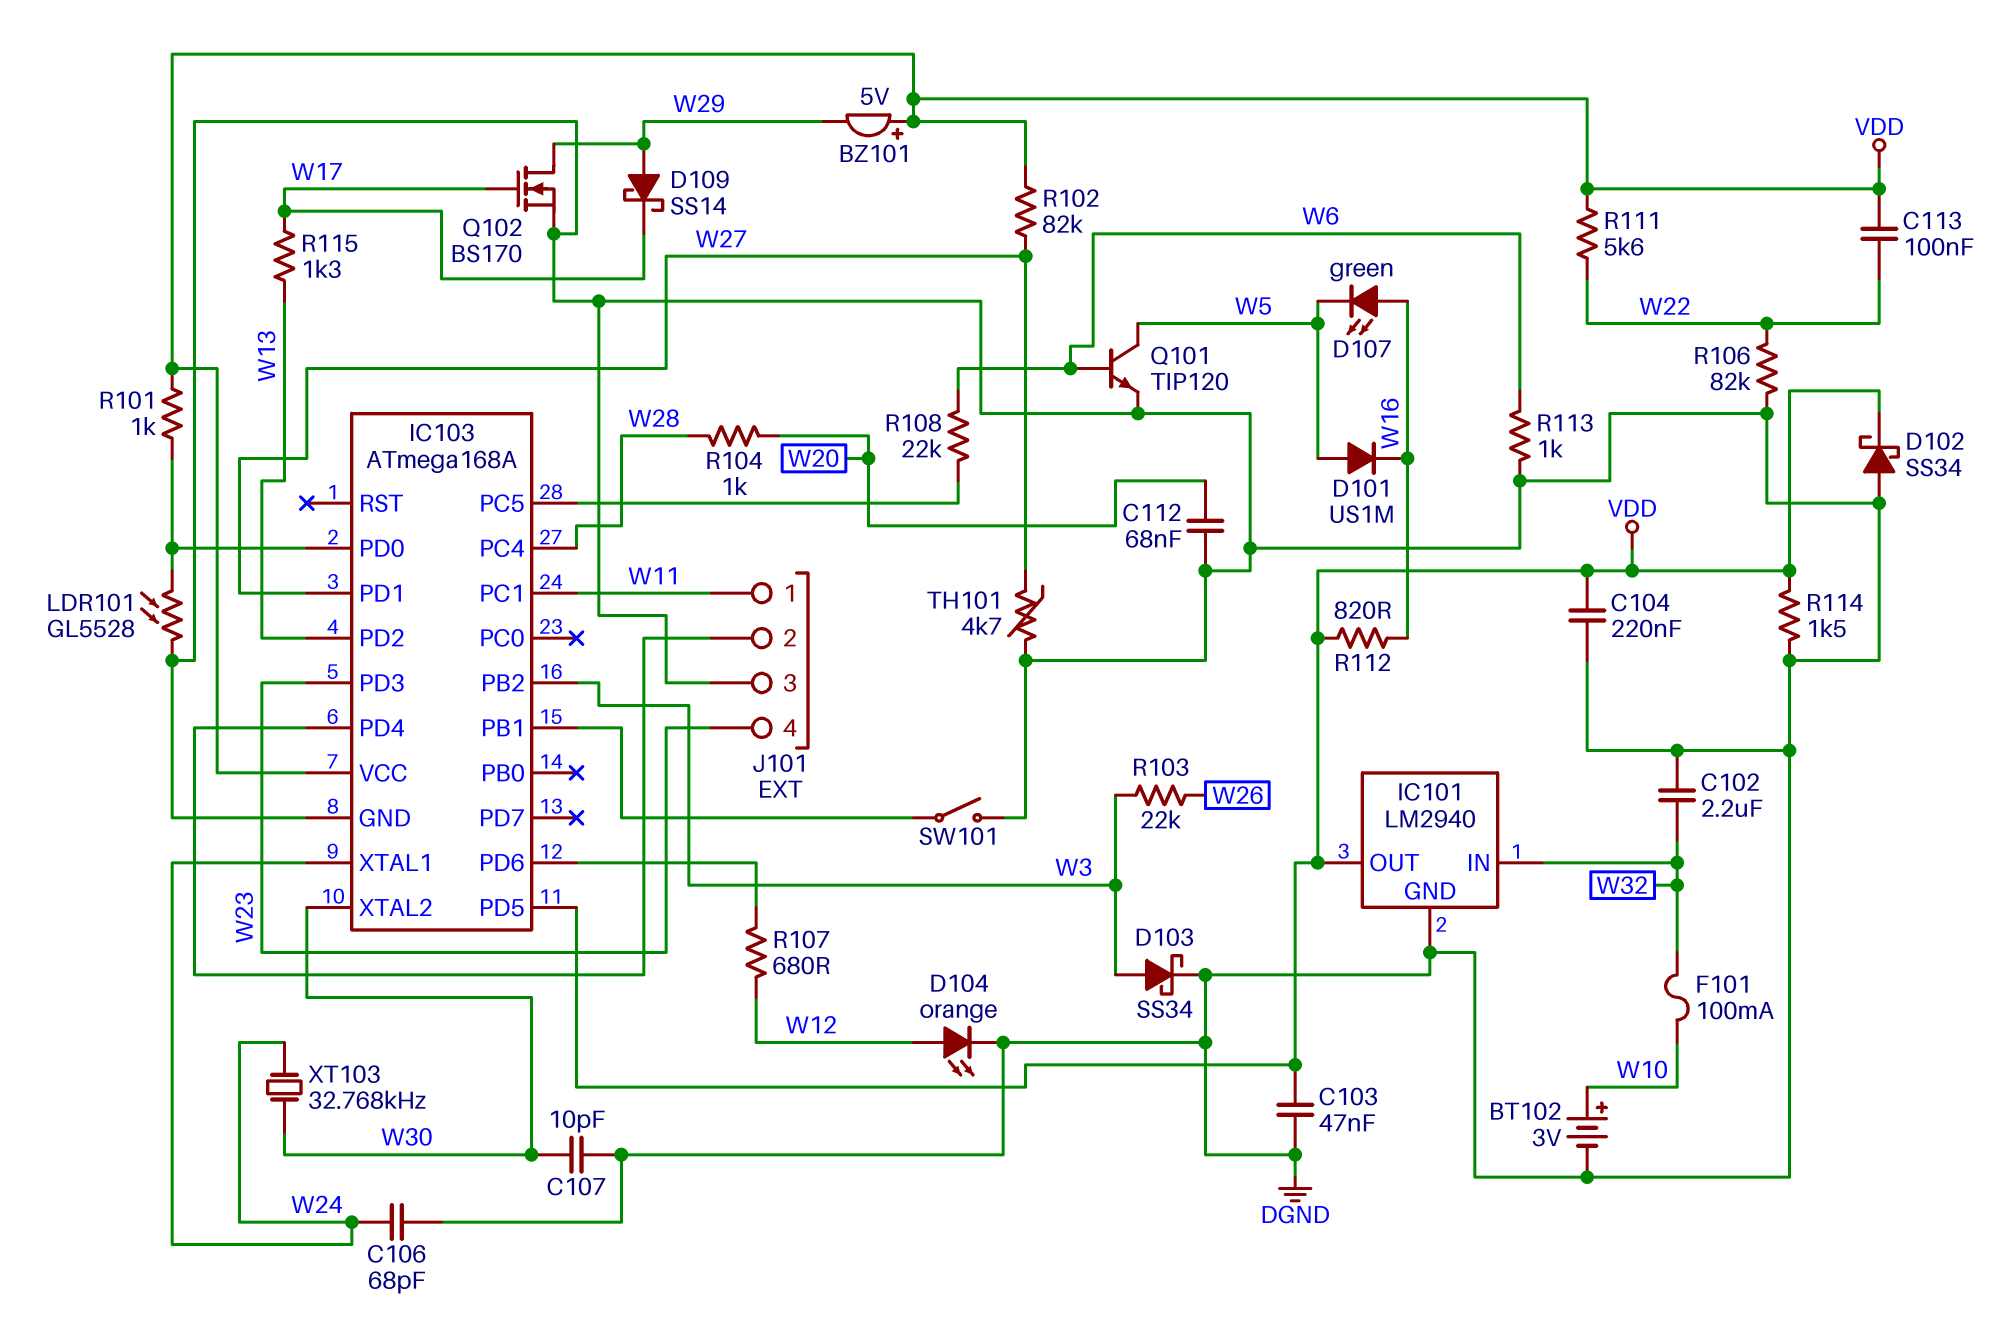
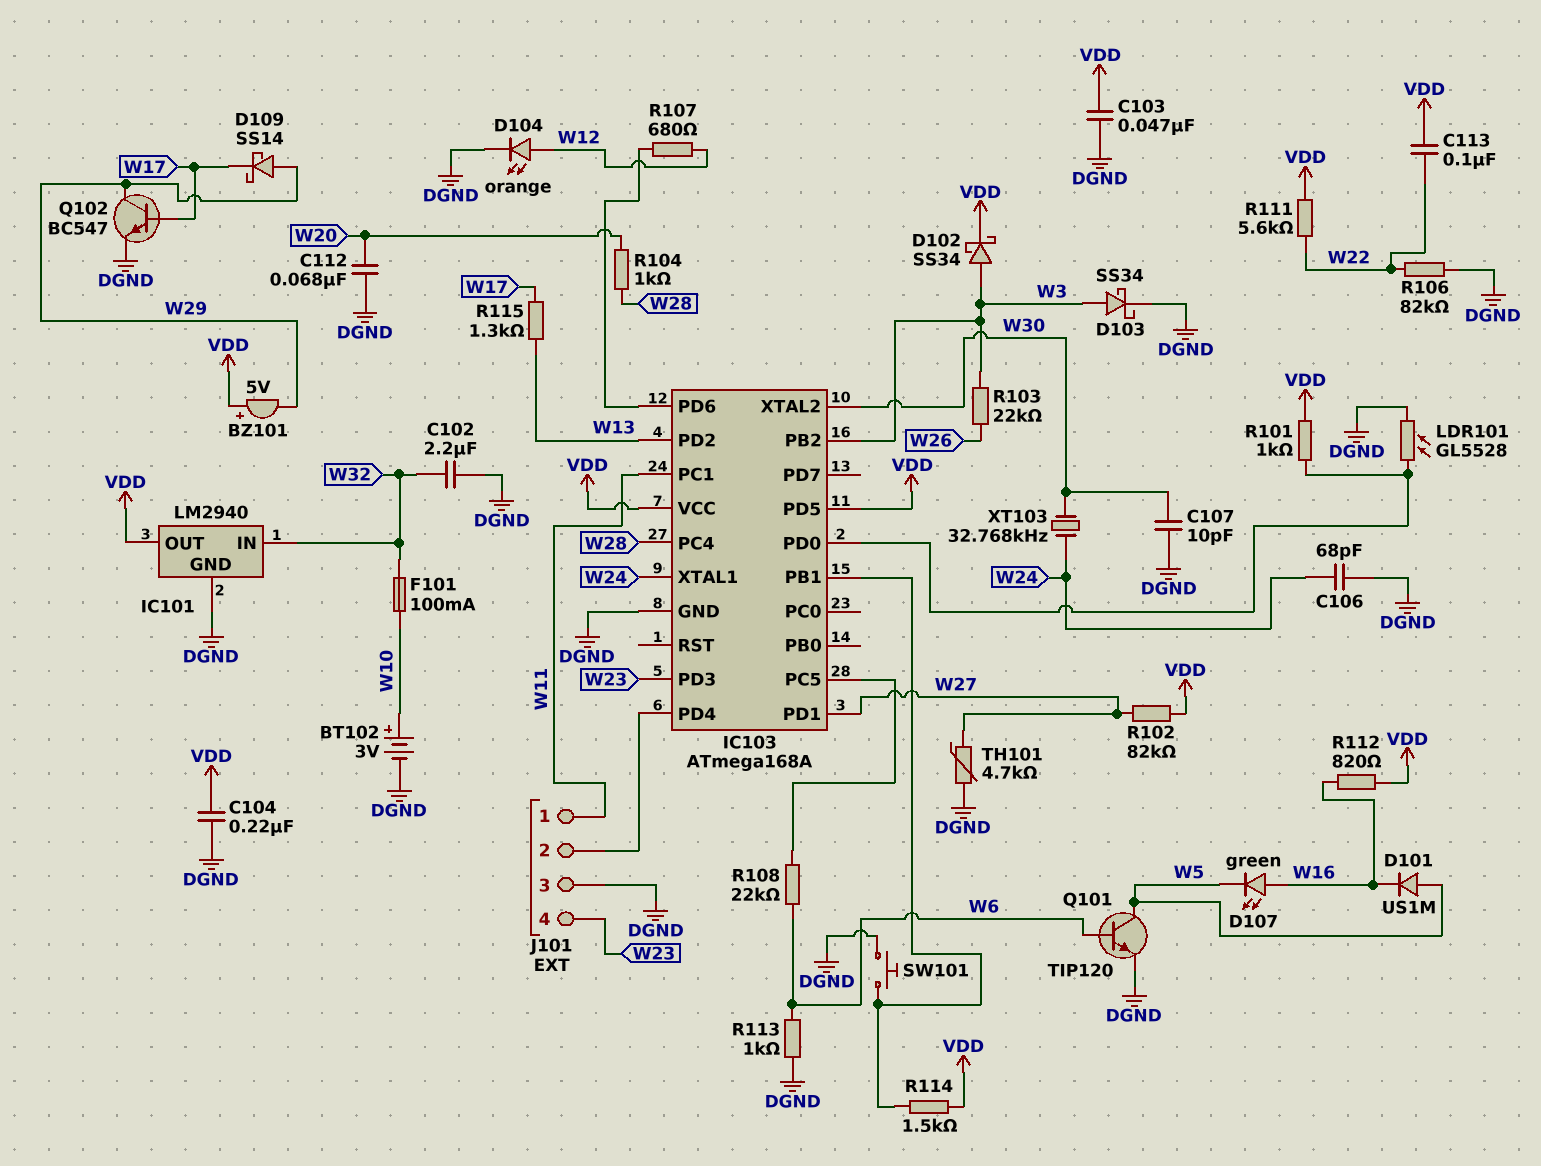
D102: schottky SS34 (A DGND, K VDD) -> schottky SS34 (A W3, K VDD)
Q102: NMOS BS170 (G W17, D W29, S DGND) -> NPN BC547 (B W17, C W29, E DGND)
R114: 1.5k (DGND, VDD) -> 1.5k (IC103/PB1, VDD)
SW101: switch (DGND, IC103/PB1) -> button (DGND, IC103/PB1)

